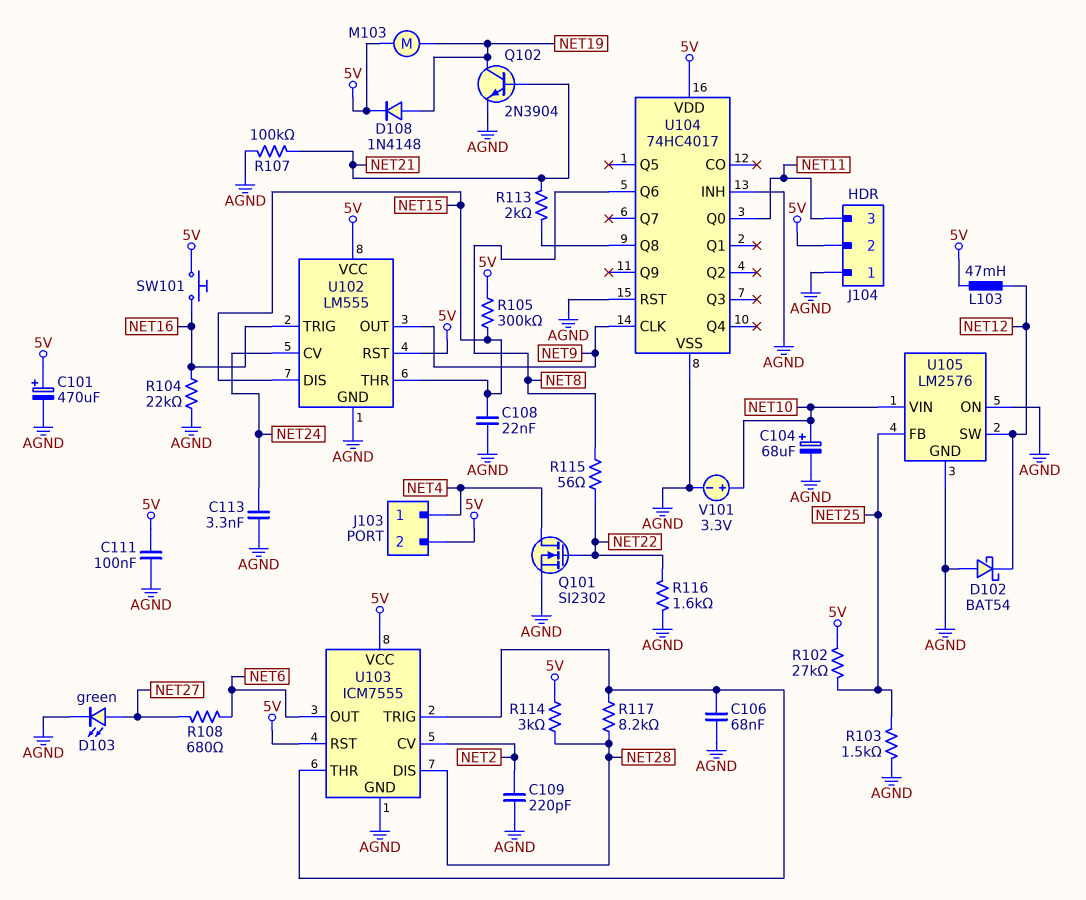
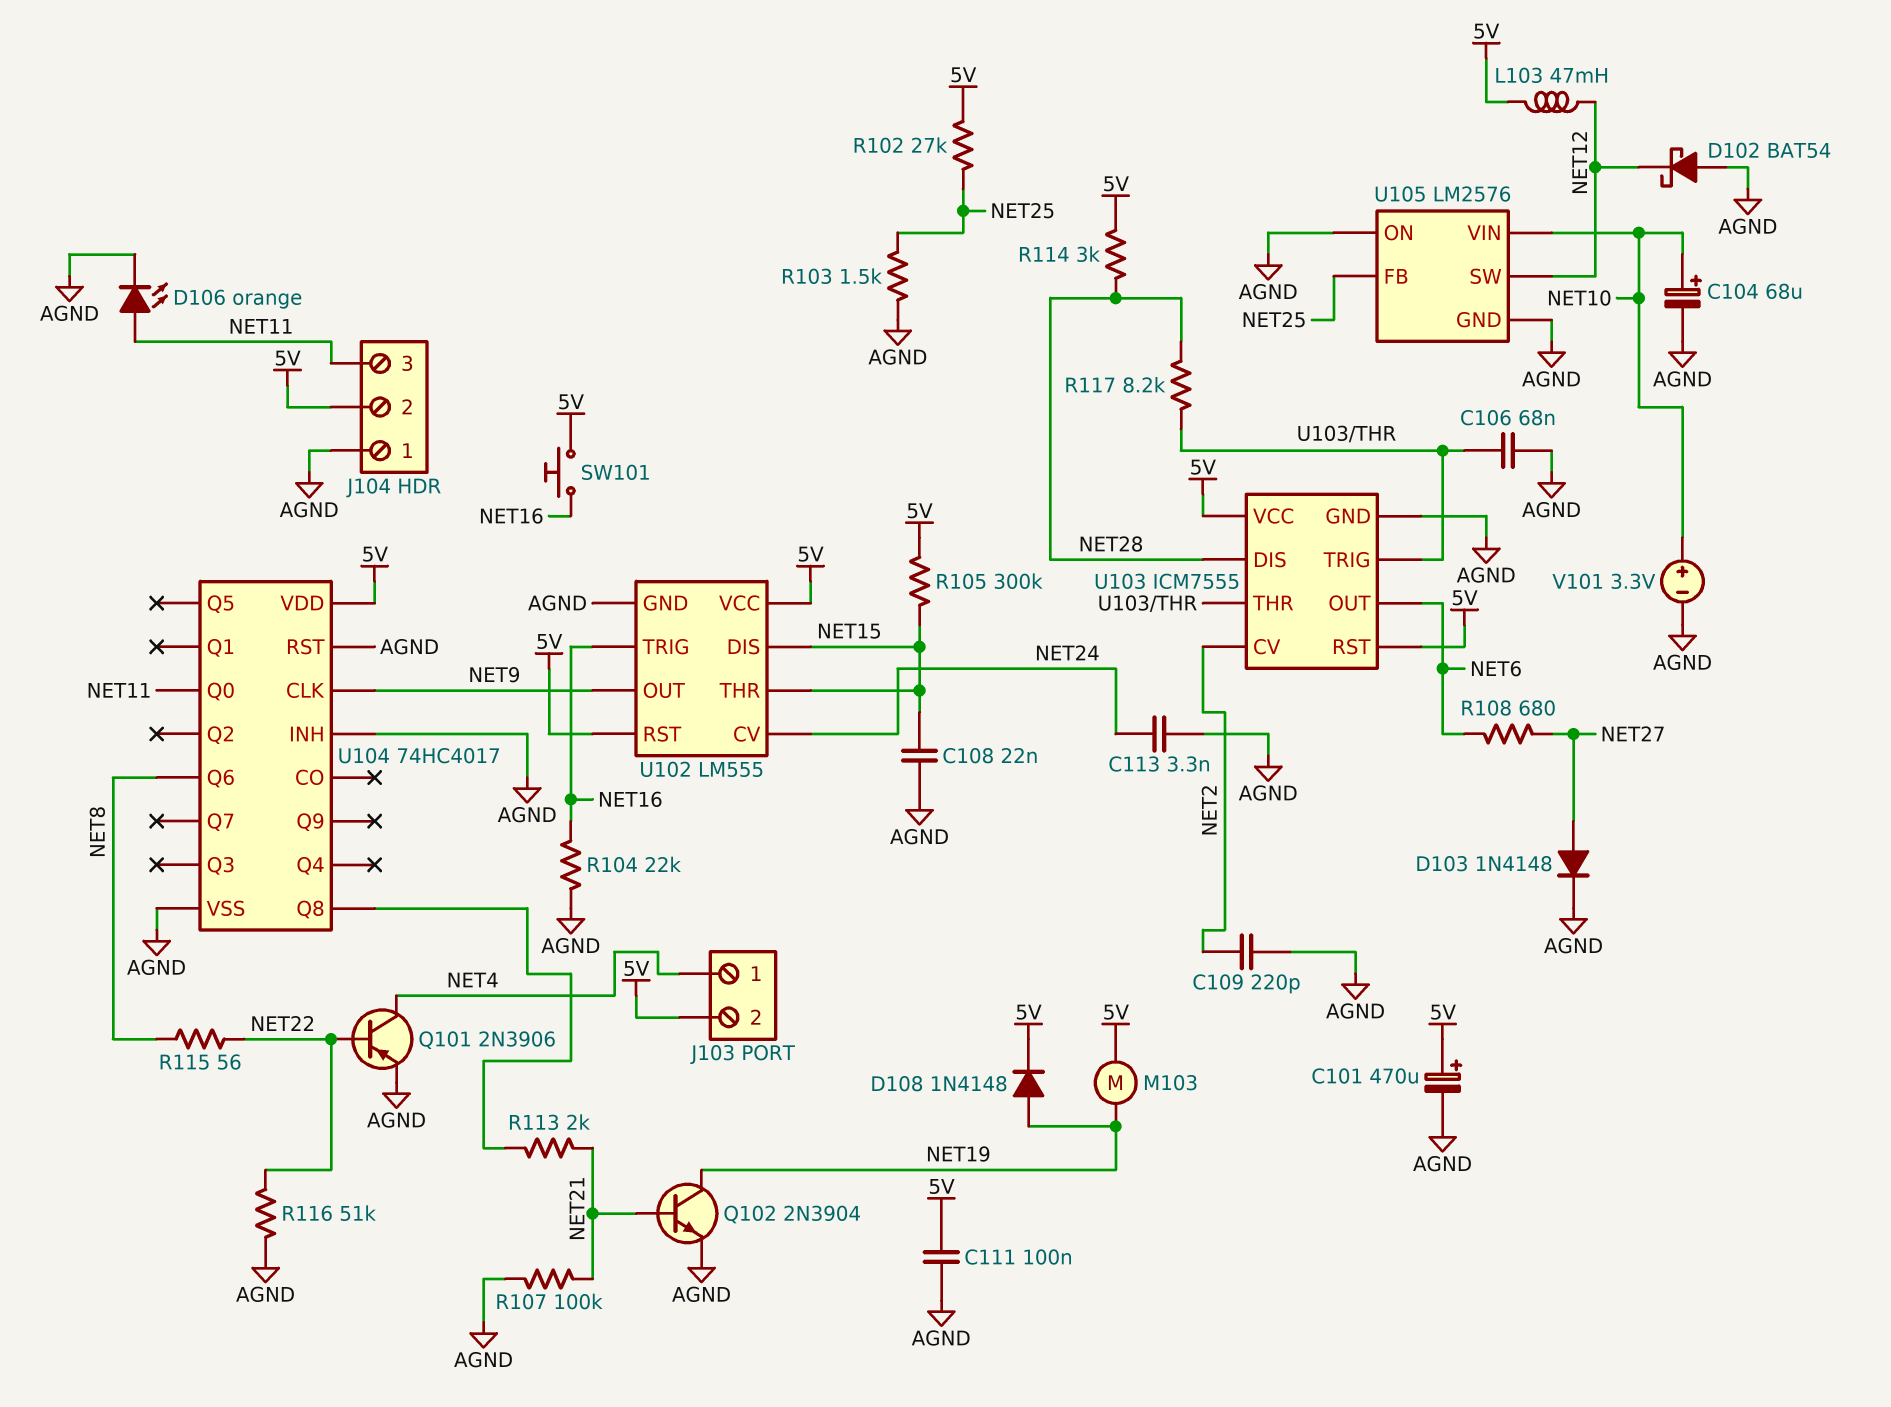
D103: LED green (A NET27, K AGND) -> diode 1N4148 (A NET27, K AGND)
D106: none -> LED orange (A NET11, K AGND)
Q101: NMOS SI2302 (G NET22, D NET4, S AGND) -> PNP 2N3906 (B NET22, C NET4, E AGND)
R116: 1.6k (AGND, NET22) -> 51k (AGND, NET22)

